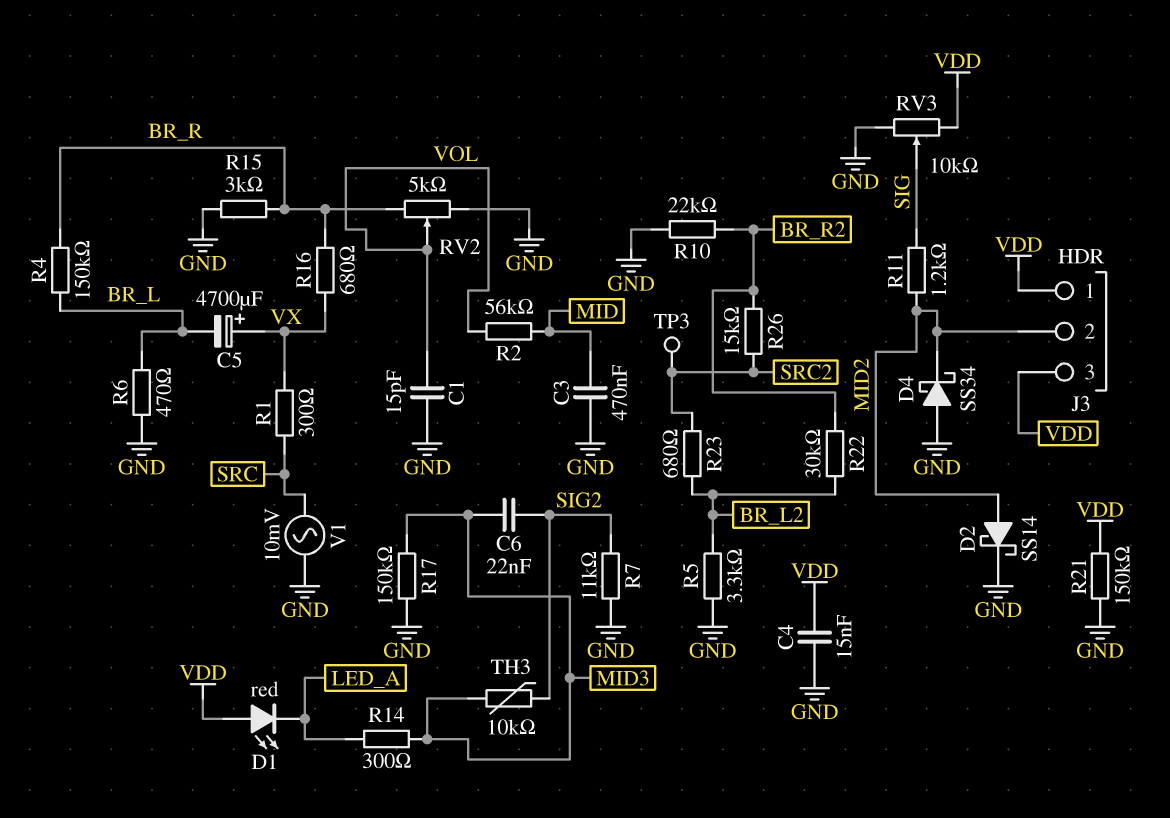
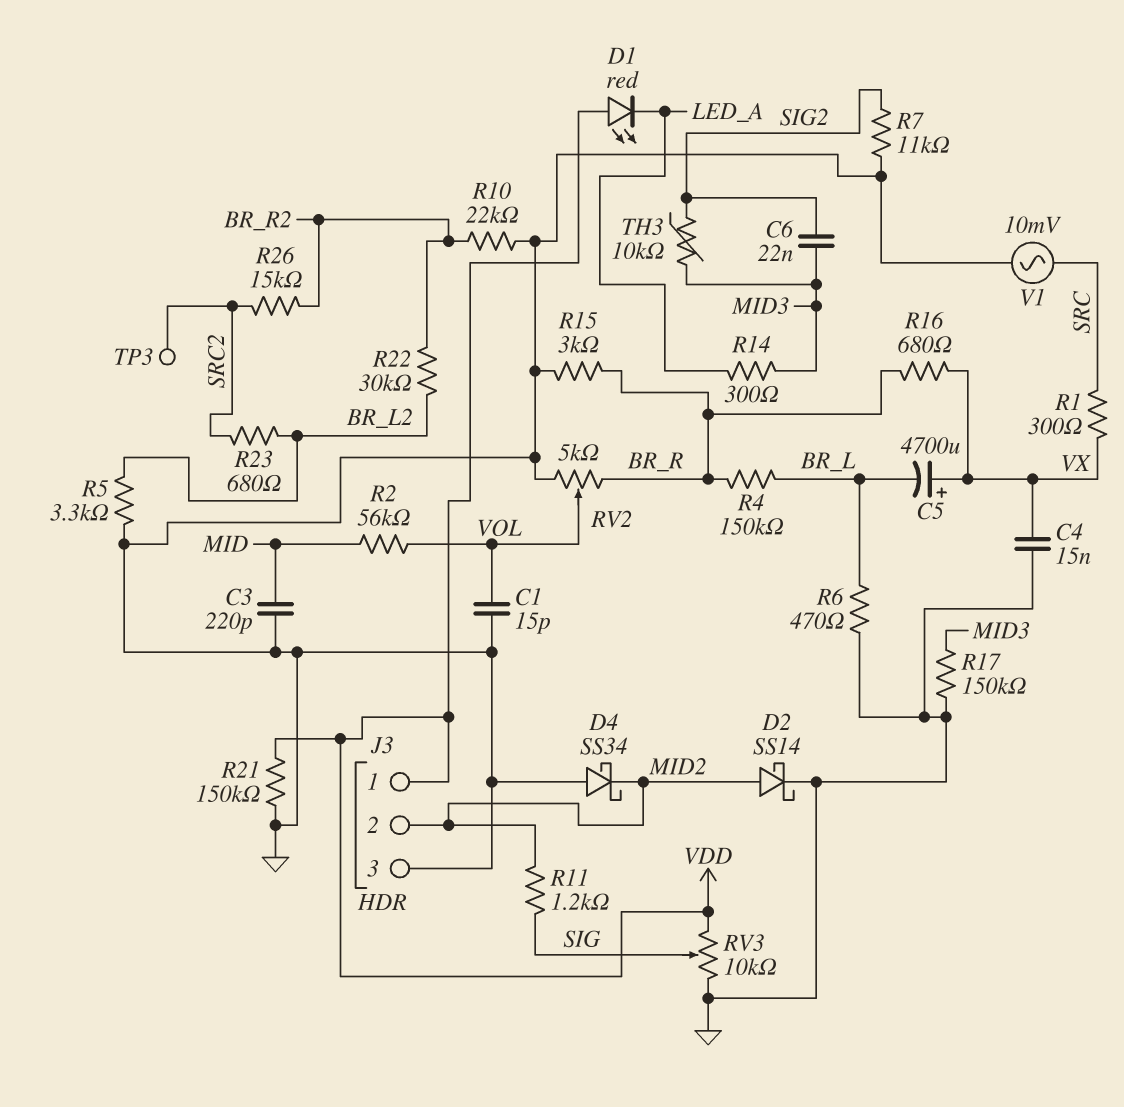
C3: 470nF (GND, MID) -> 220pF (GND, MID)
C4: 15nF (GND, VDD) -> 15nF (GND, VX)
J3 pin 3: VDD -> GND

